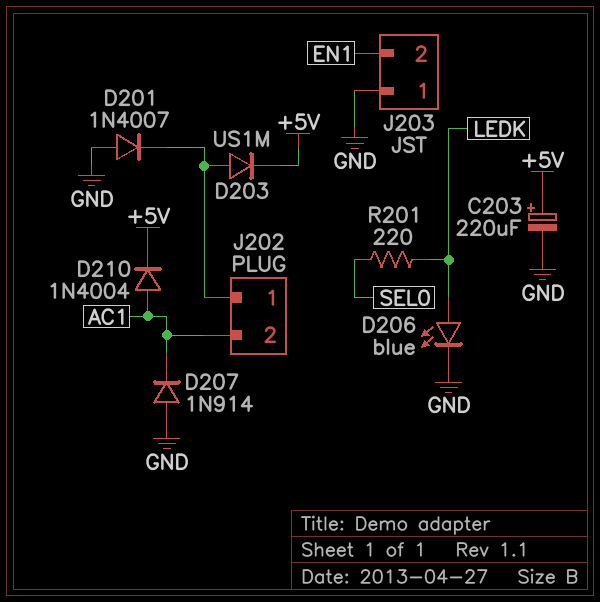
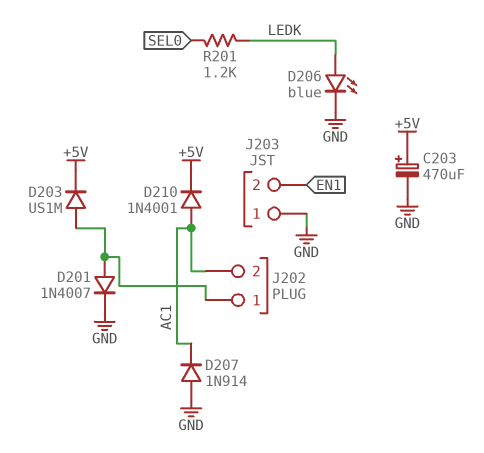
C203: 220uF (plus +5V, minus GND) -> 470uF (plus +5V, minus GND)
D201: diode 1N4007 (A GND, K J202/1) -> diode 1N4007 (A J202/1, K GND)
D210: diode 1N4004 (A AC1, K +5V) -> diode 1N4001 (A AC1, K +5V)
R201: 220 (LEDK, SEL0) -> 1.2k (LEDK, SEL0)

